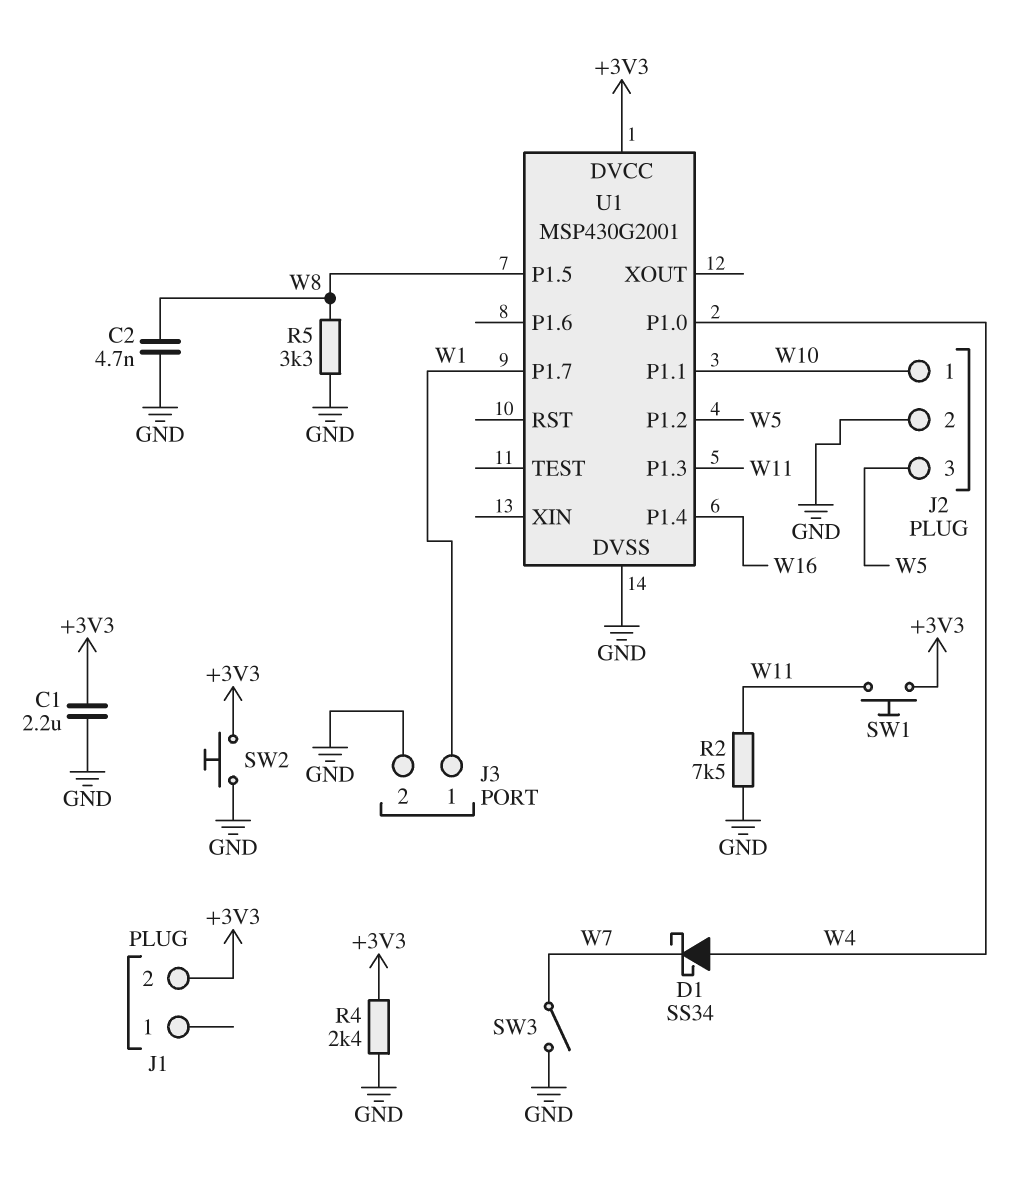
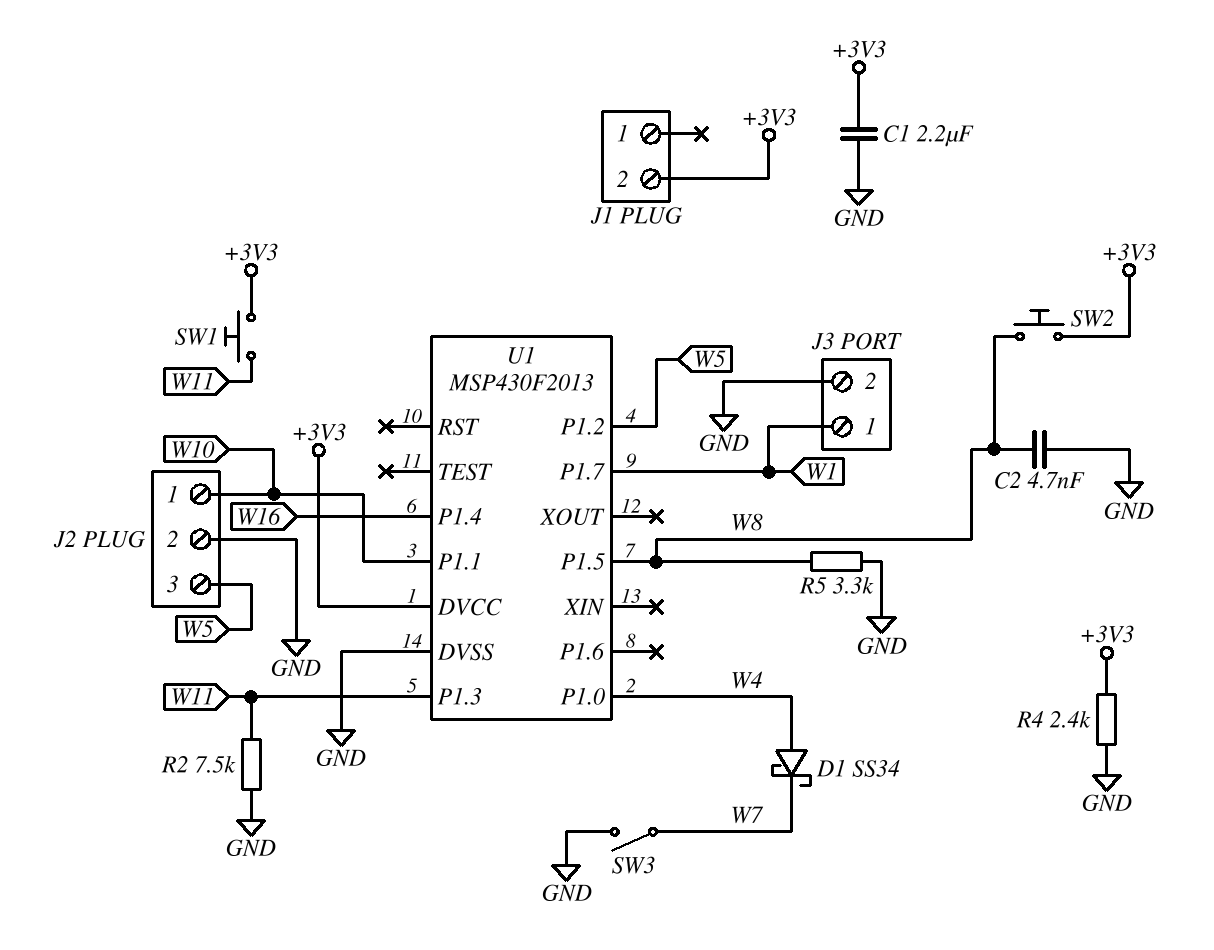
SW2: button (+3V3, GND) -> button (+3V3, W8)
U1: MSP430G2001 -> MSP430F2013

